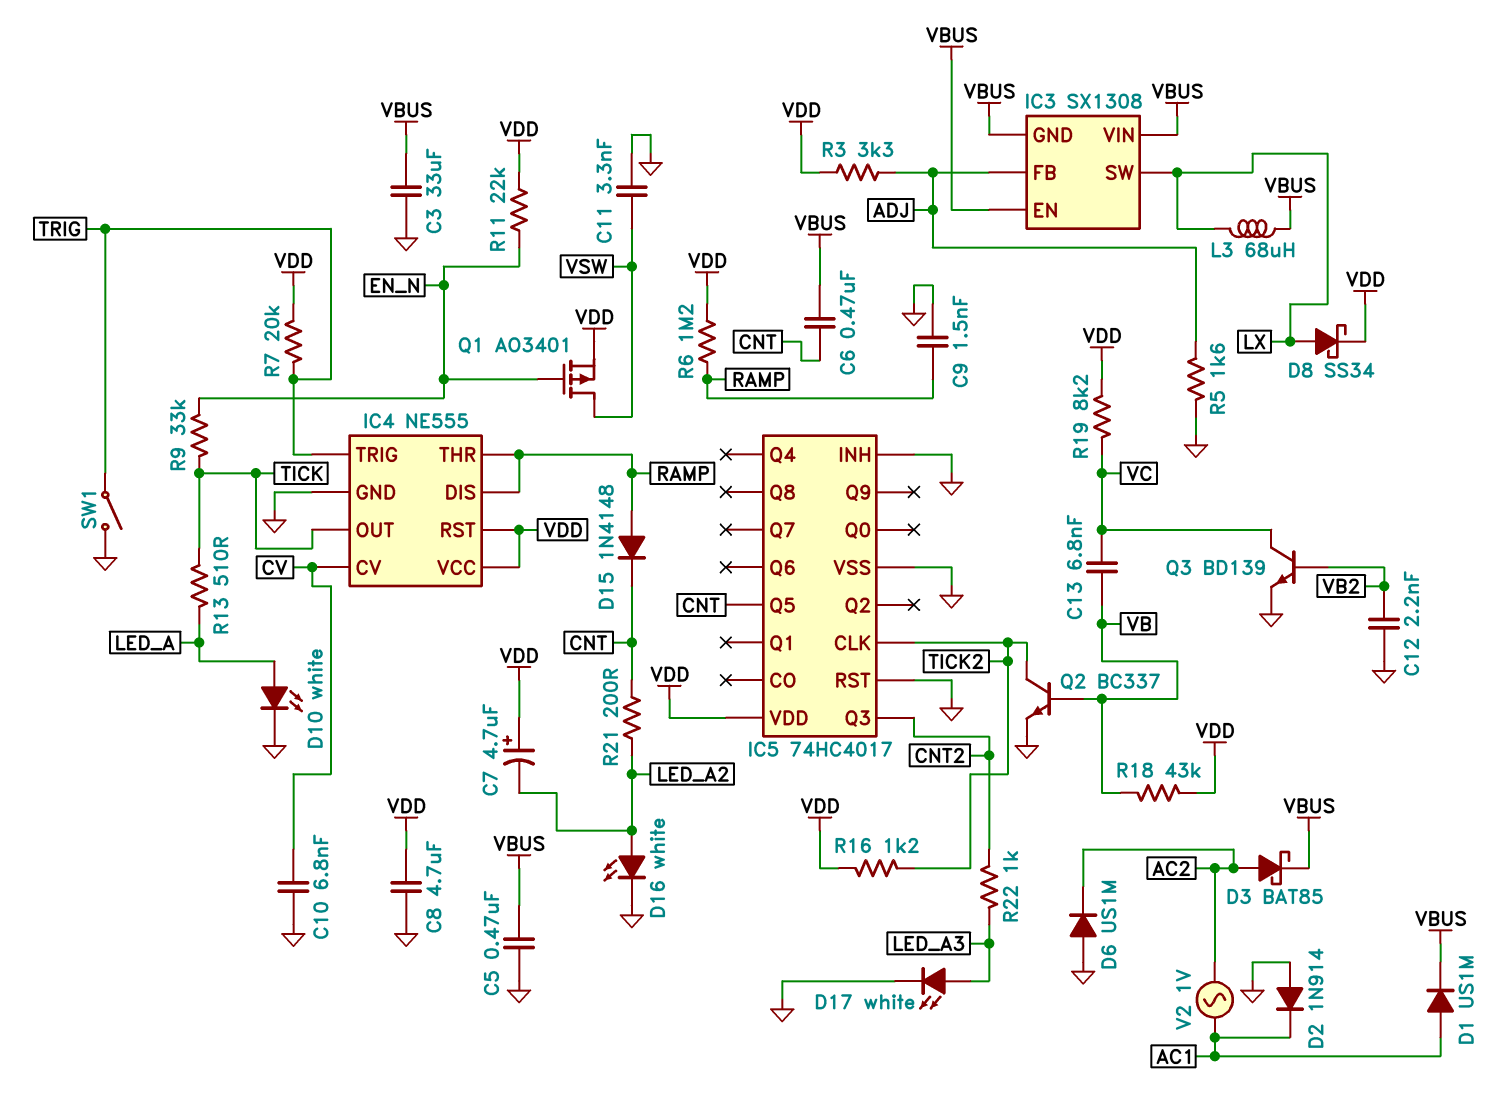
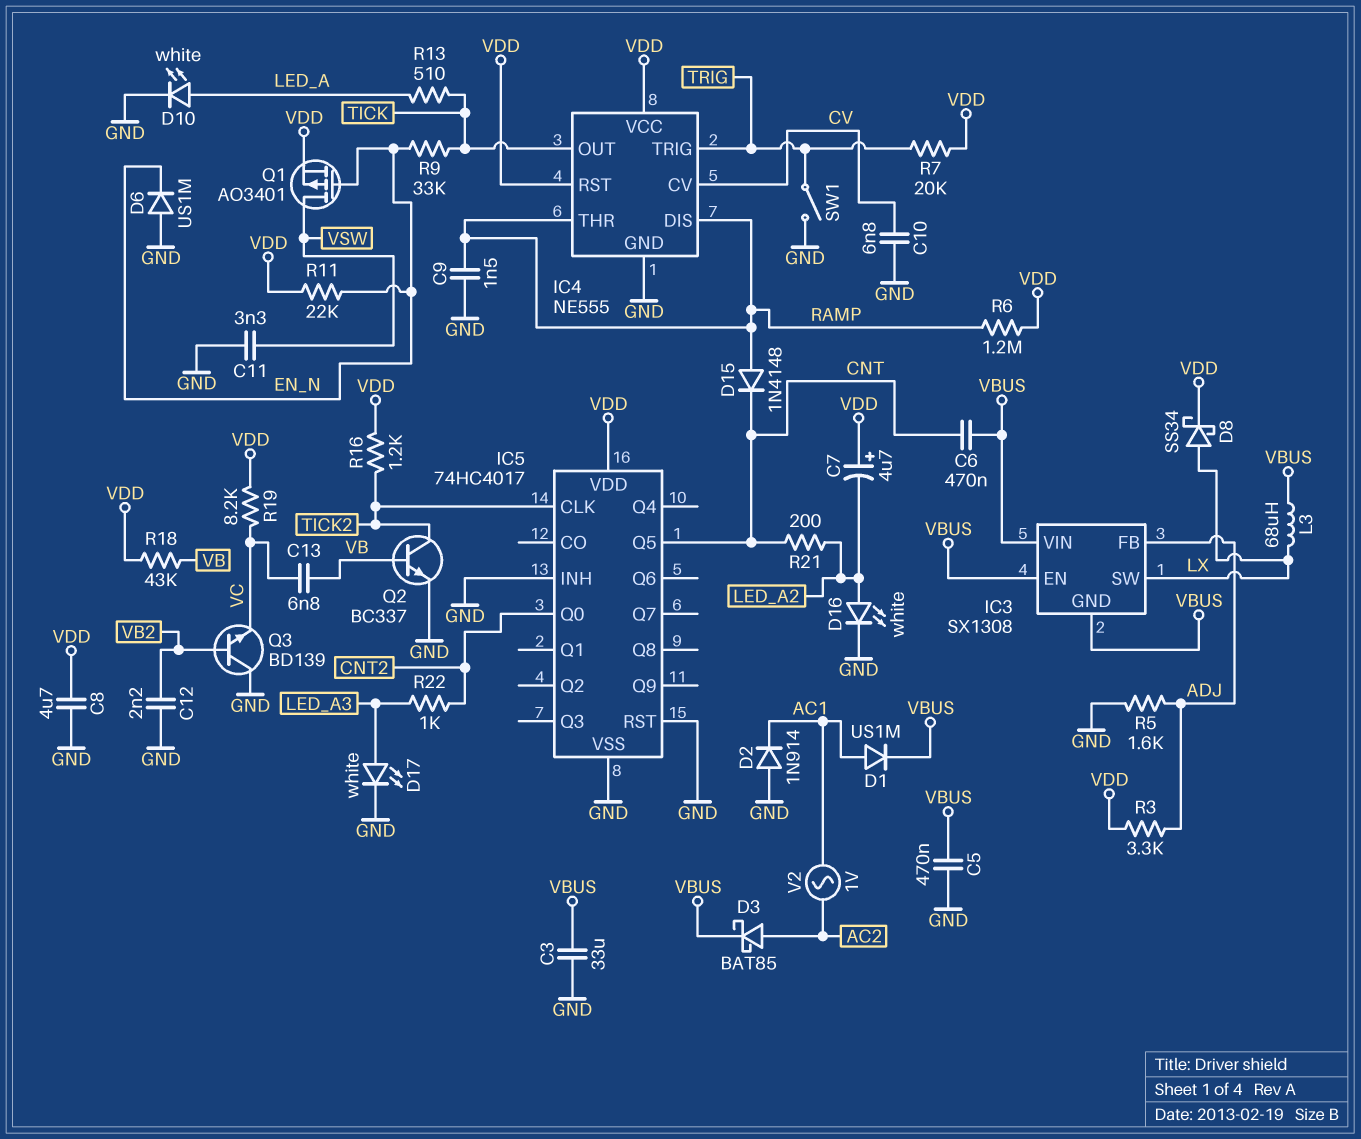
D6: diode US1M (A GND, K AC2) -> diode US1M (A GND, K EN_N)
IC5 pin Q0: none -> CNT2
IC5 pin Q3: CNT2 -> none
Q3: NPN BD139 (B VB2, C VC, E GND) -> NPN BD139 (B VB2, C GND, E VC)

